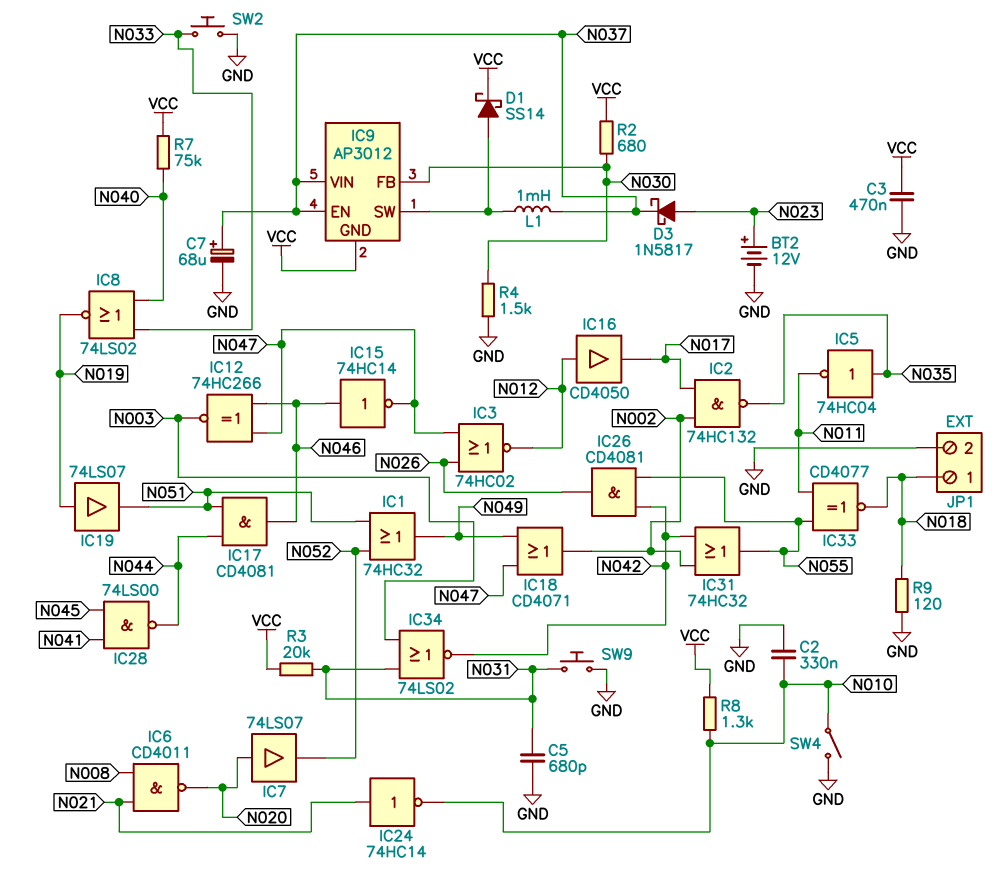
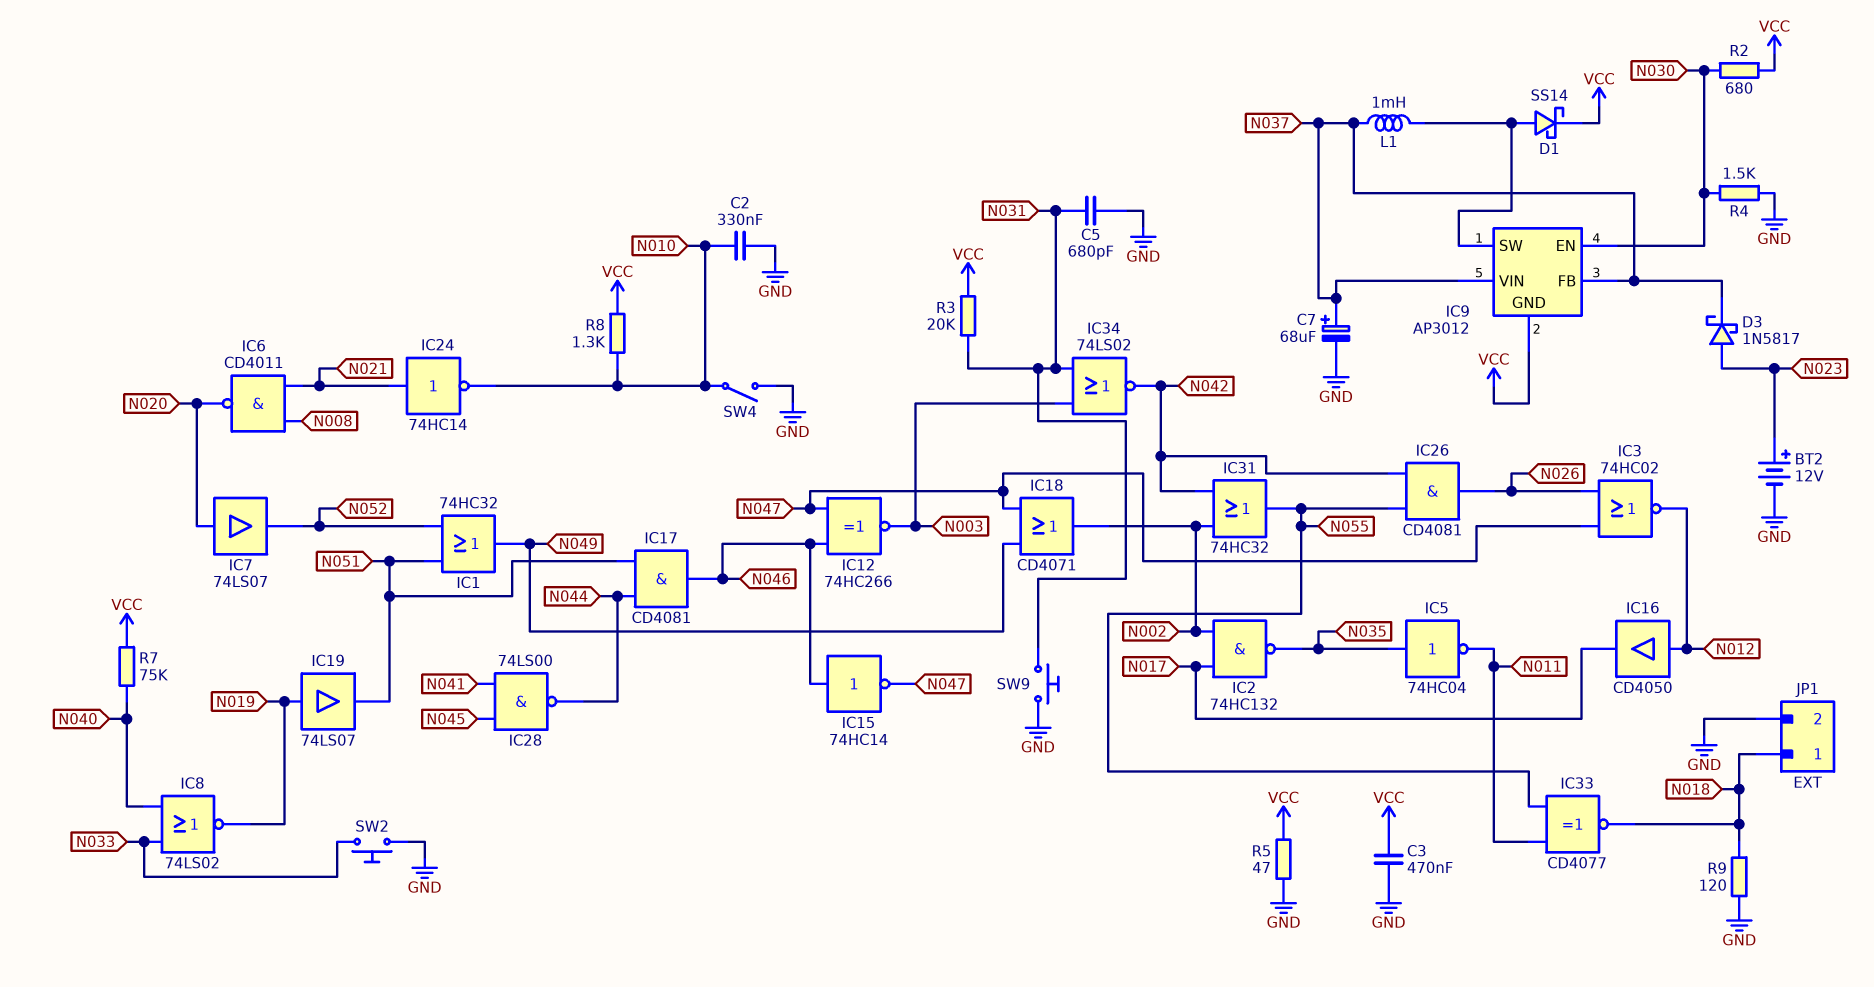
IC9 pin EN: N037 -> N030
IC9 pin FB: N030 -> N037
R5: none -> 47 (GND, VCC)

